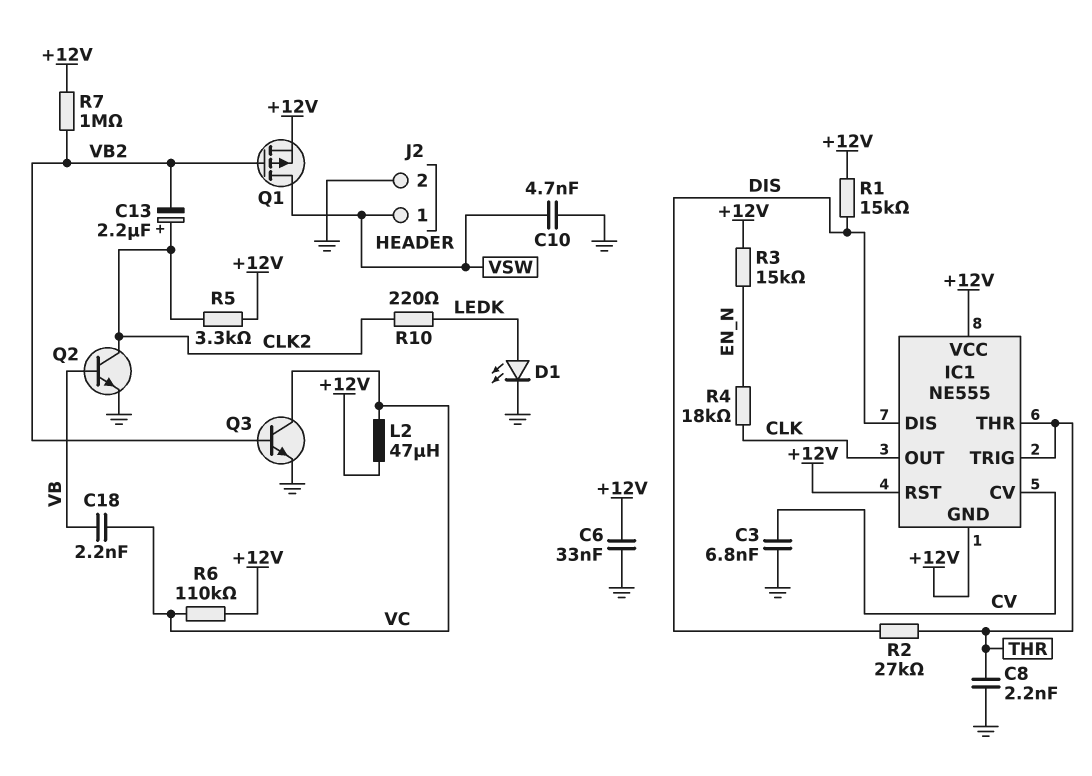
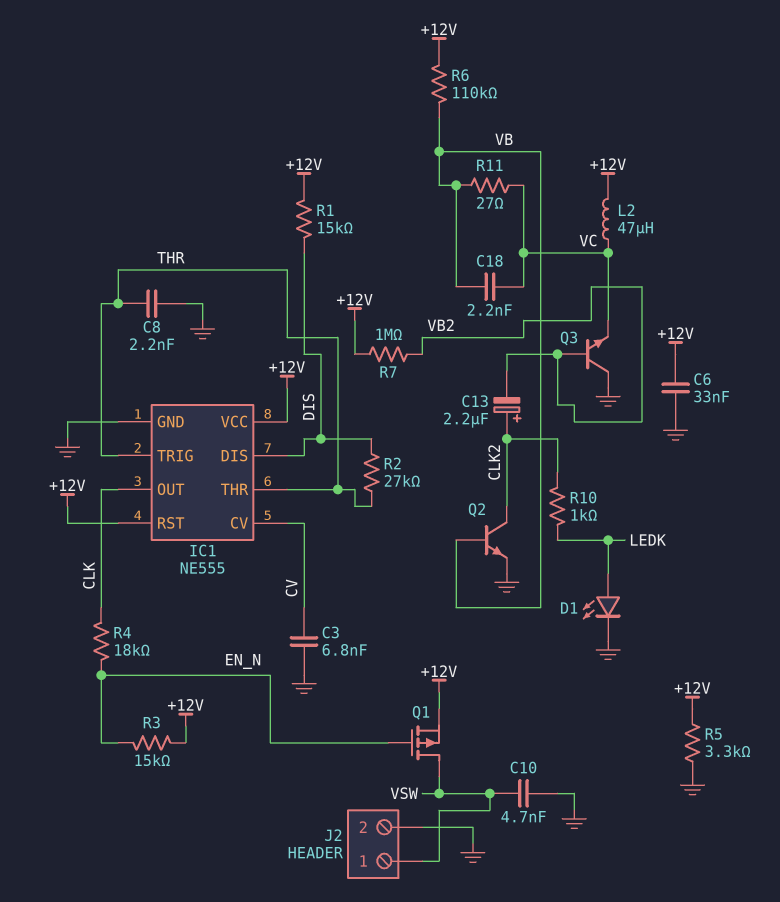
IC1 pin GND: +12V -> GND
Q1: PMOS (G VB2, D VSW, S +12V) -> PMOS (G EN_N, D VSW, S +12V)
Q3: NPN (B VB2, C VC, E GND) -> NPN (B VB2, C GND, E VC)
R5: 3.3k (+12V, CLK2) -> 3.3k (+12V, GND)
R6: 110k (+12V, VC) -> 110k (+12V, VB)
R10: 220 (CLK2, LEDK) -> 1k (CLK2, LEDK)
R11: none -> 27 (VB, VC)

